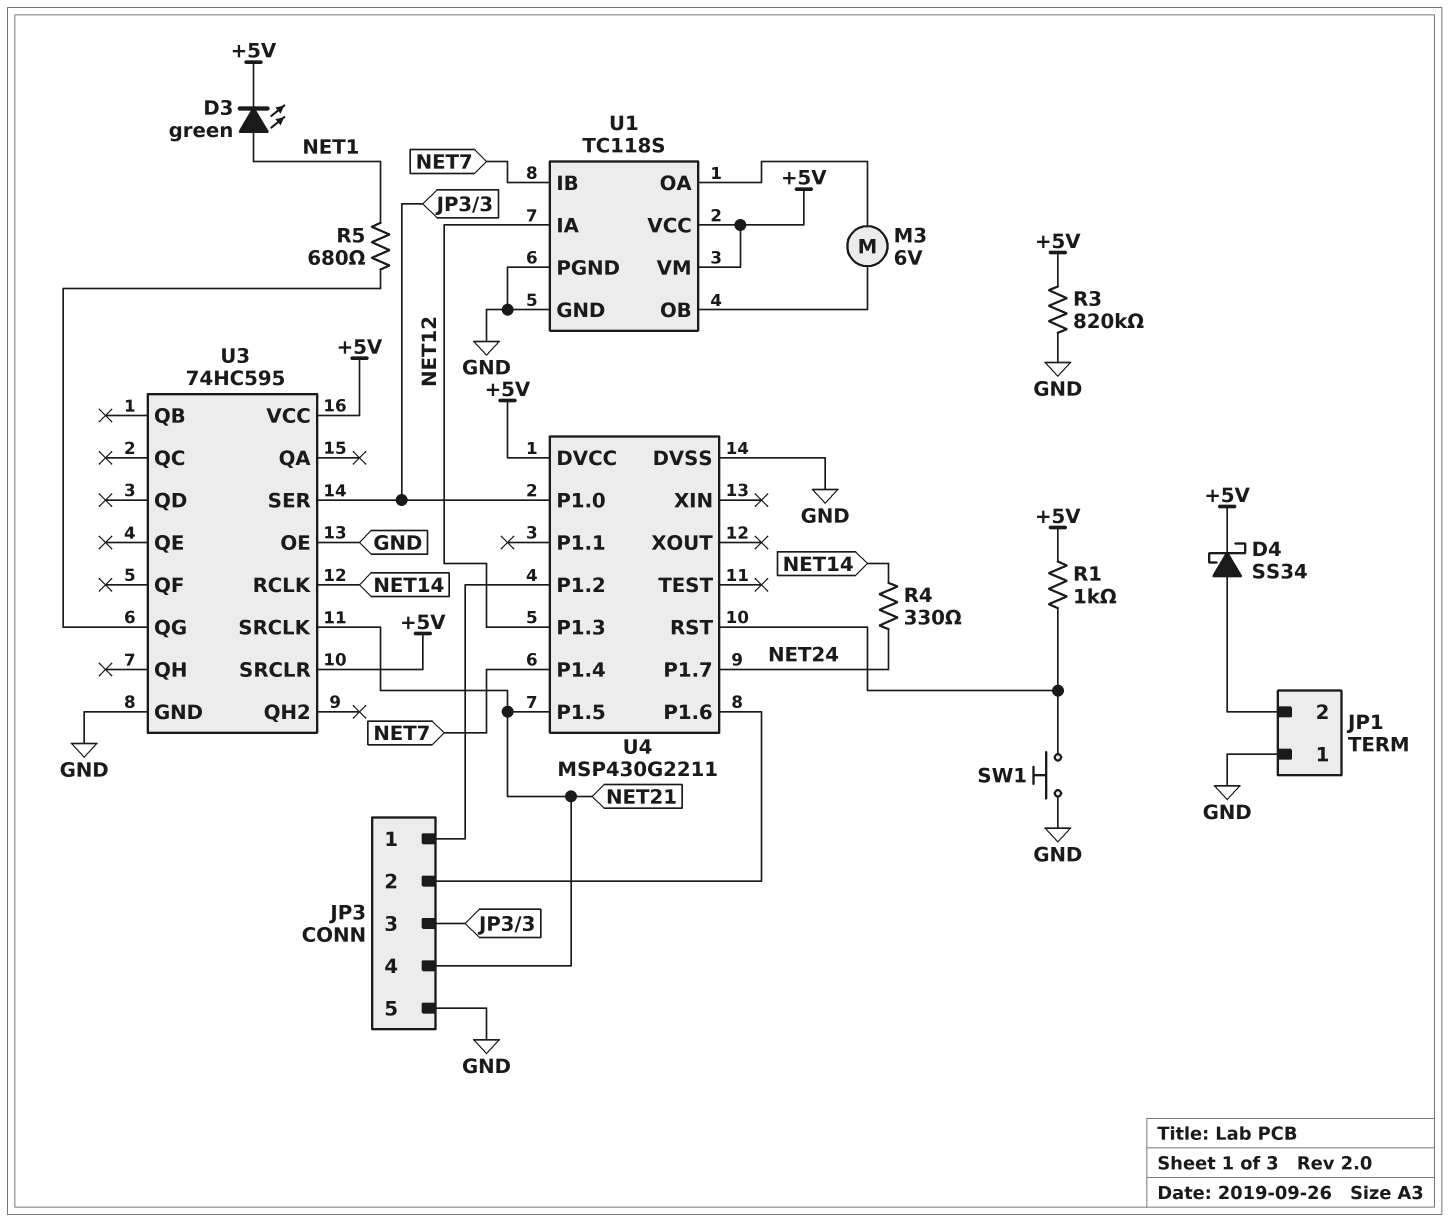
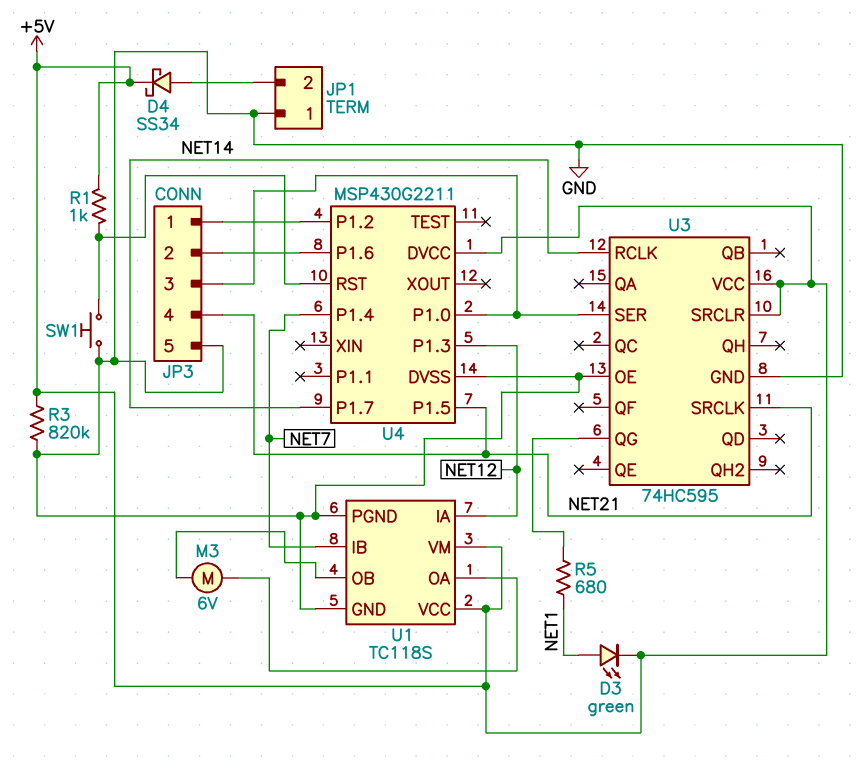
R4: 330 (NET14, NET24) -> none
U4 pin P1.7: NET24 -> NET14

